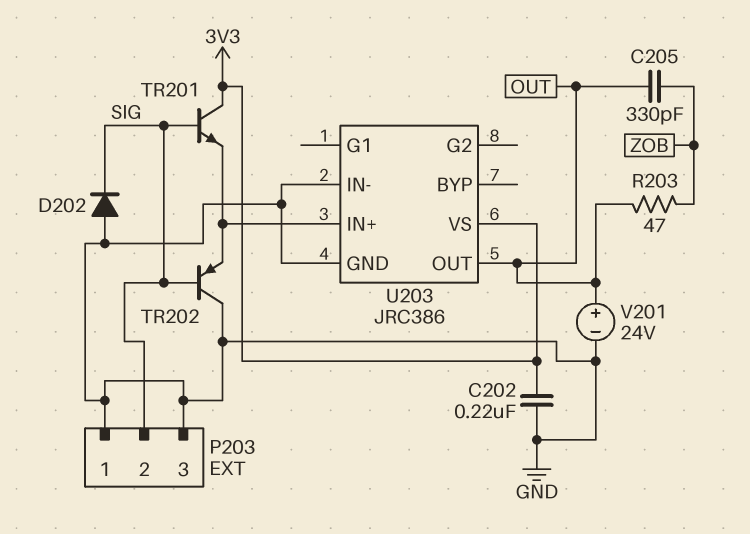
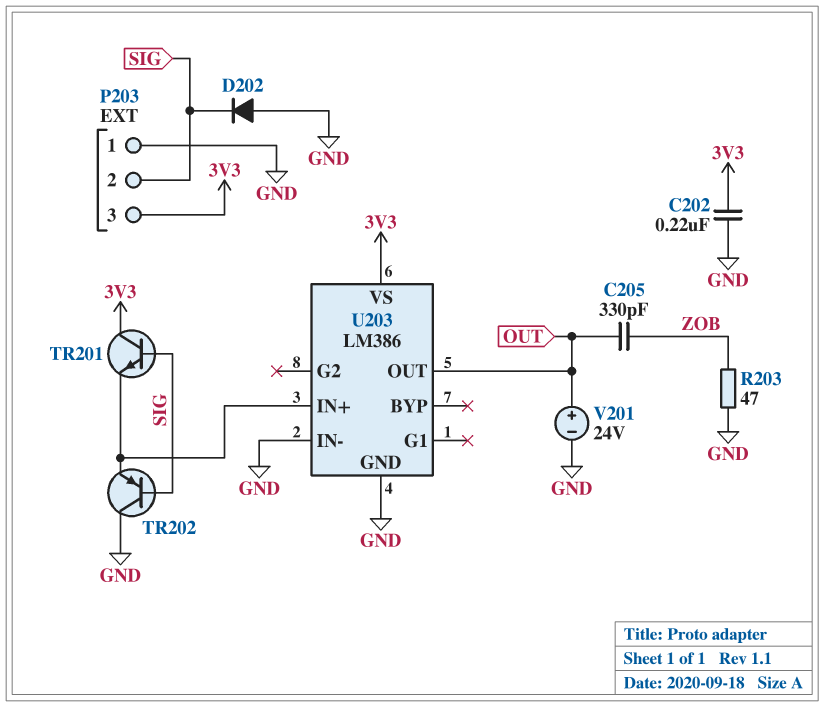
P203 pin 3: GND -> 3V3
R203: 47 (OUT, ZOB) -> 47 (GND, ZOB)
U203: JRC386 -> LM386

